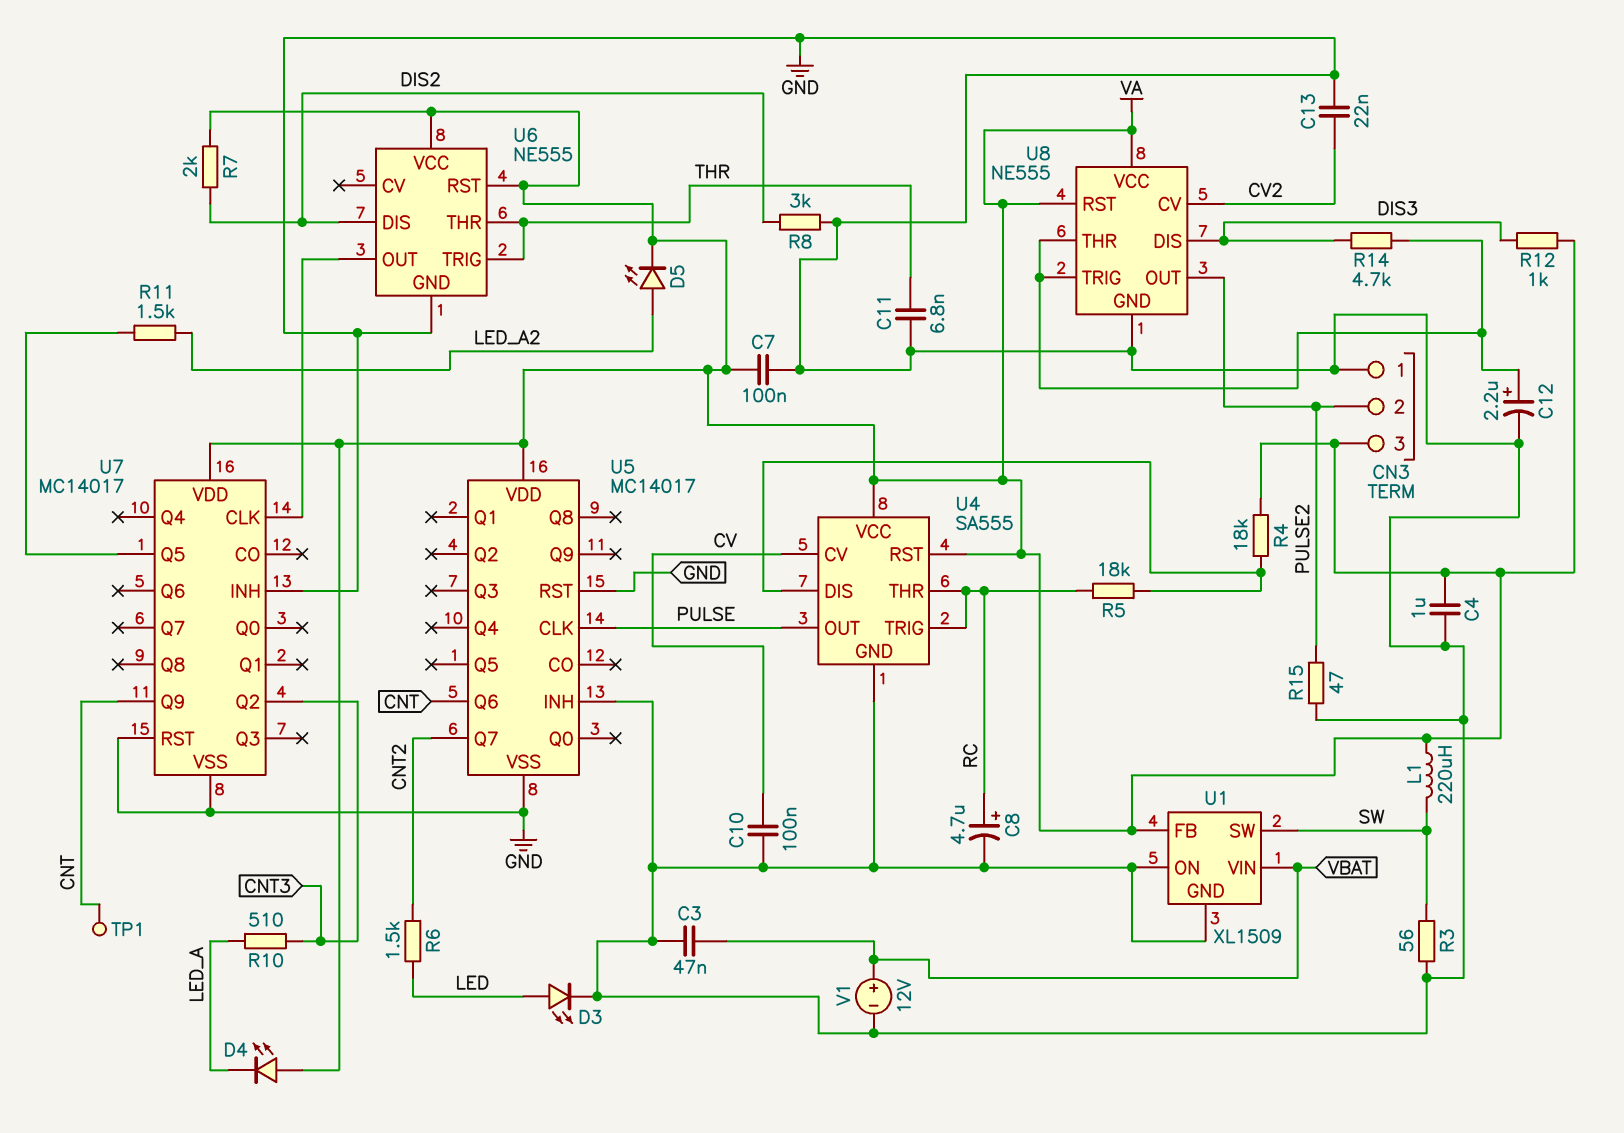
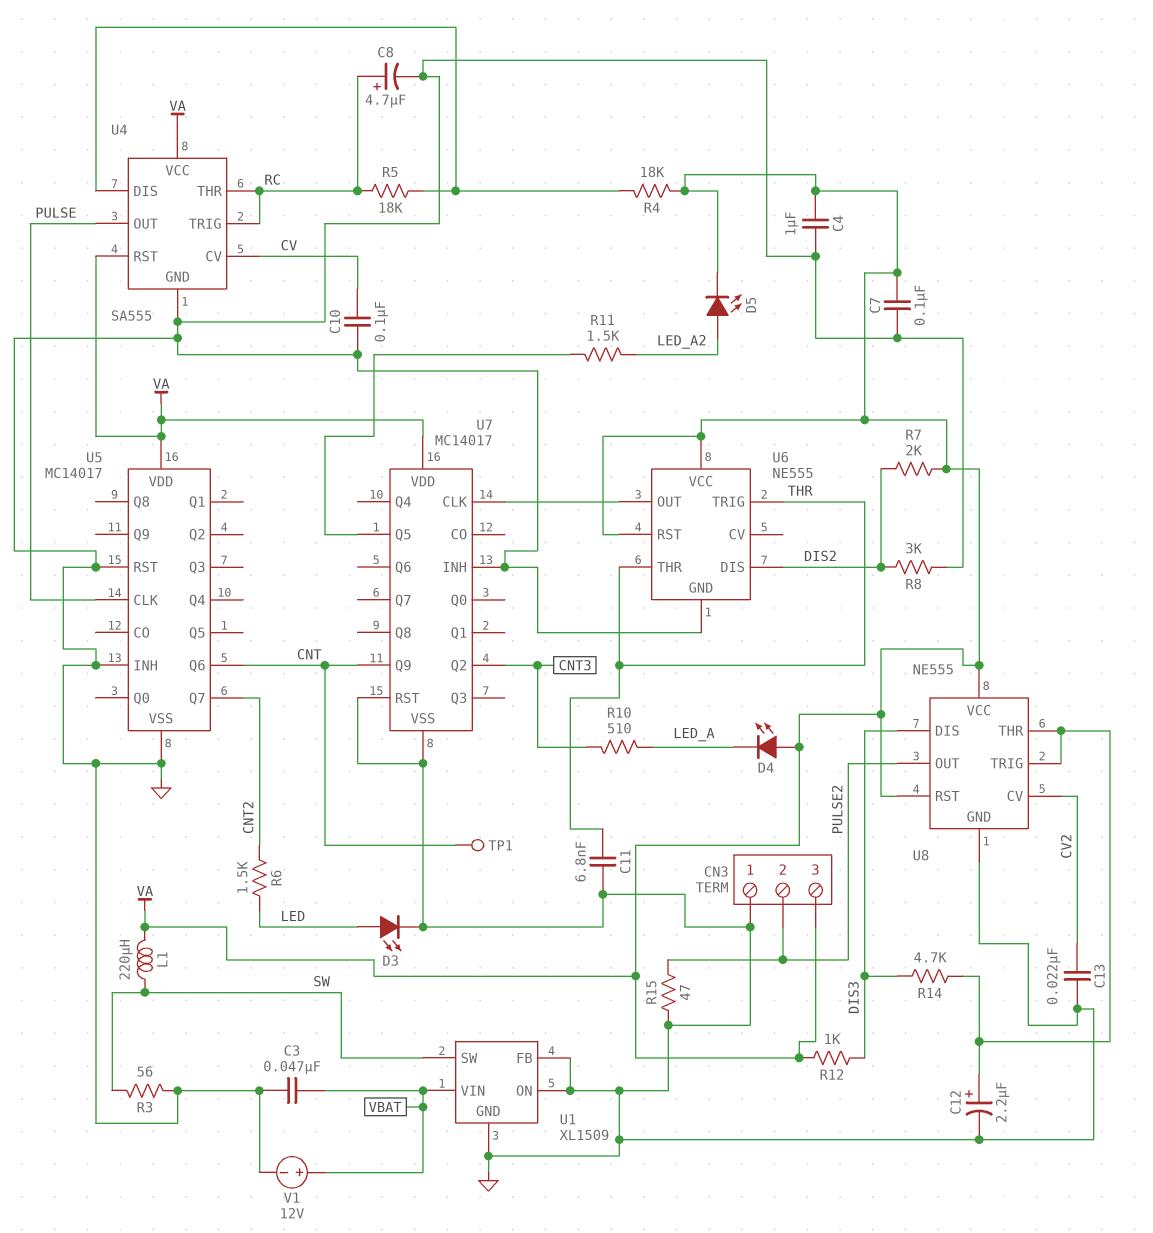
U1 pin FB: VA -> GND

